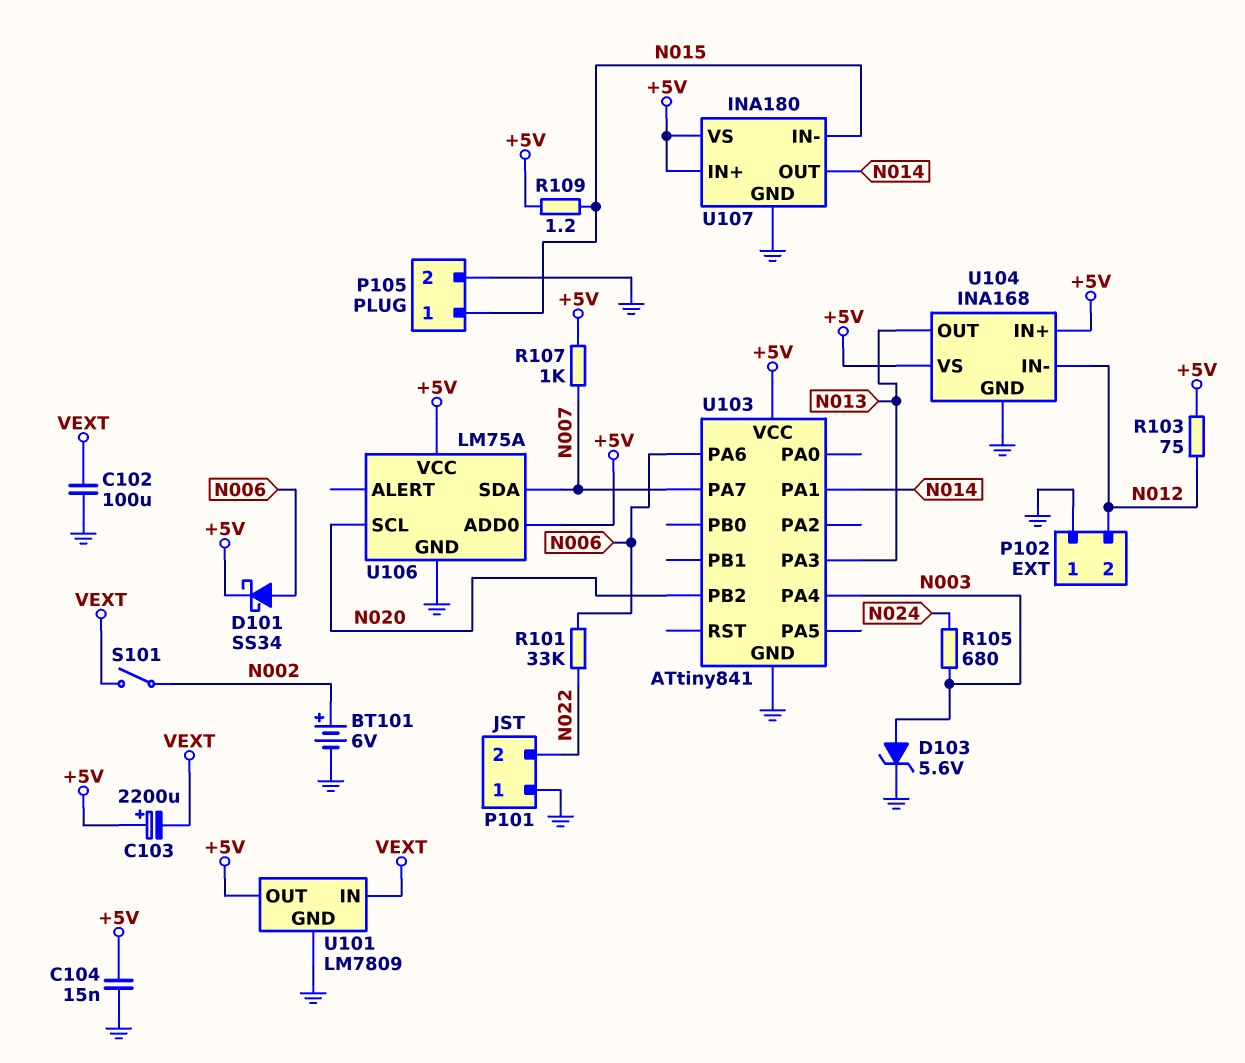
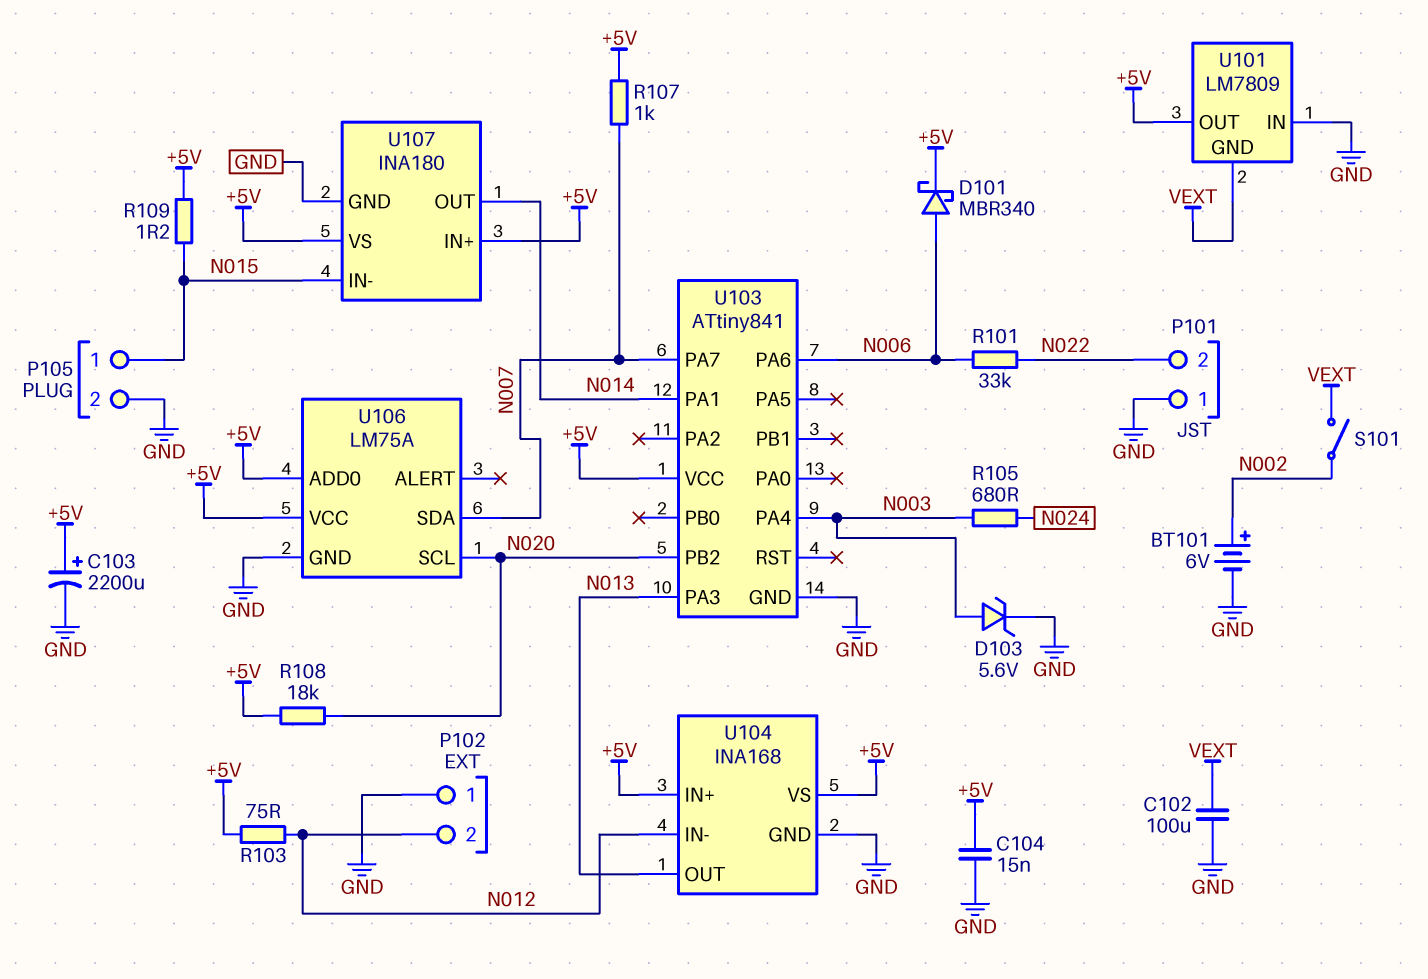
C103: 2200uF (plus +5V, minus VEXT) -> 2200uF (plus +5V, minus GND)
D101: schottky SS34 (A N006, K +5V) -> schottky MBR340 (A N006, K +5V)
R108: none -> 18k (+5V, N020)
U101 pin GND: GND -> VEXT
U101 pin IN: VEXT -> GND

